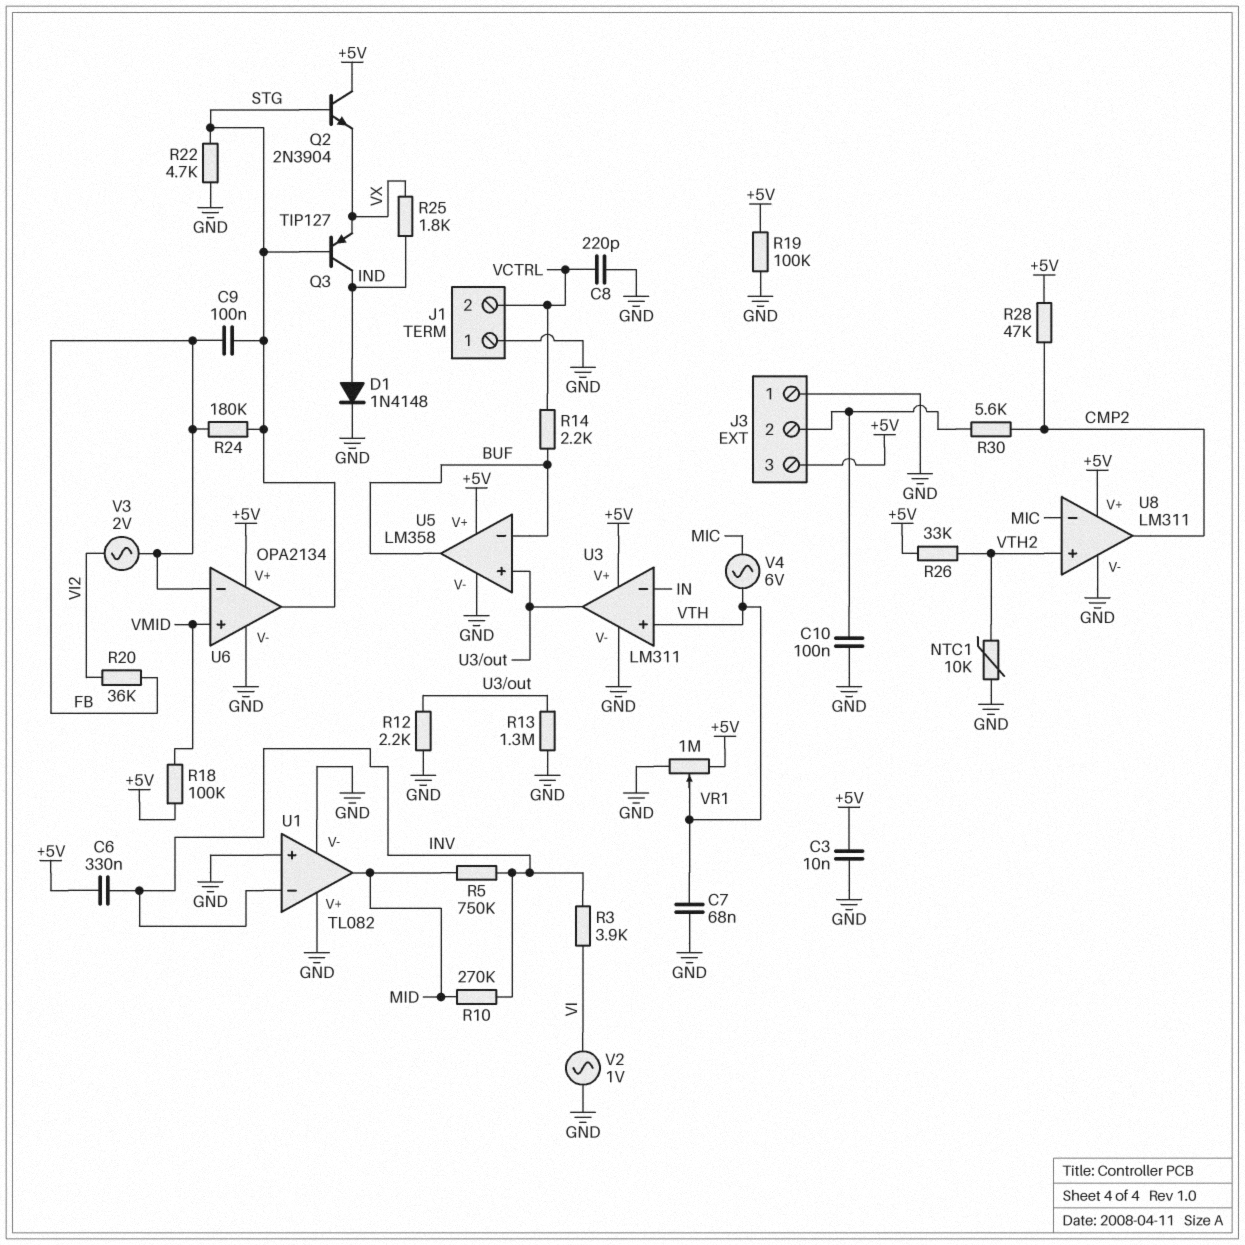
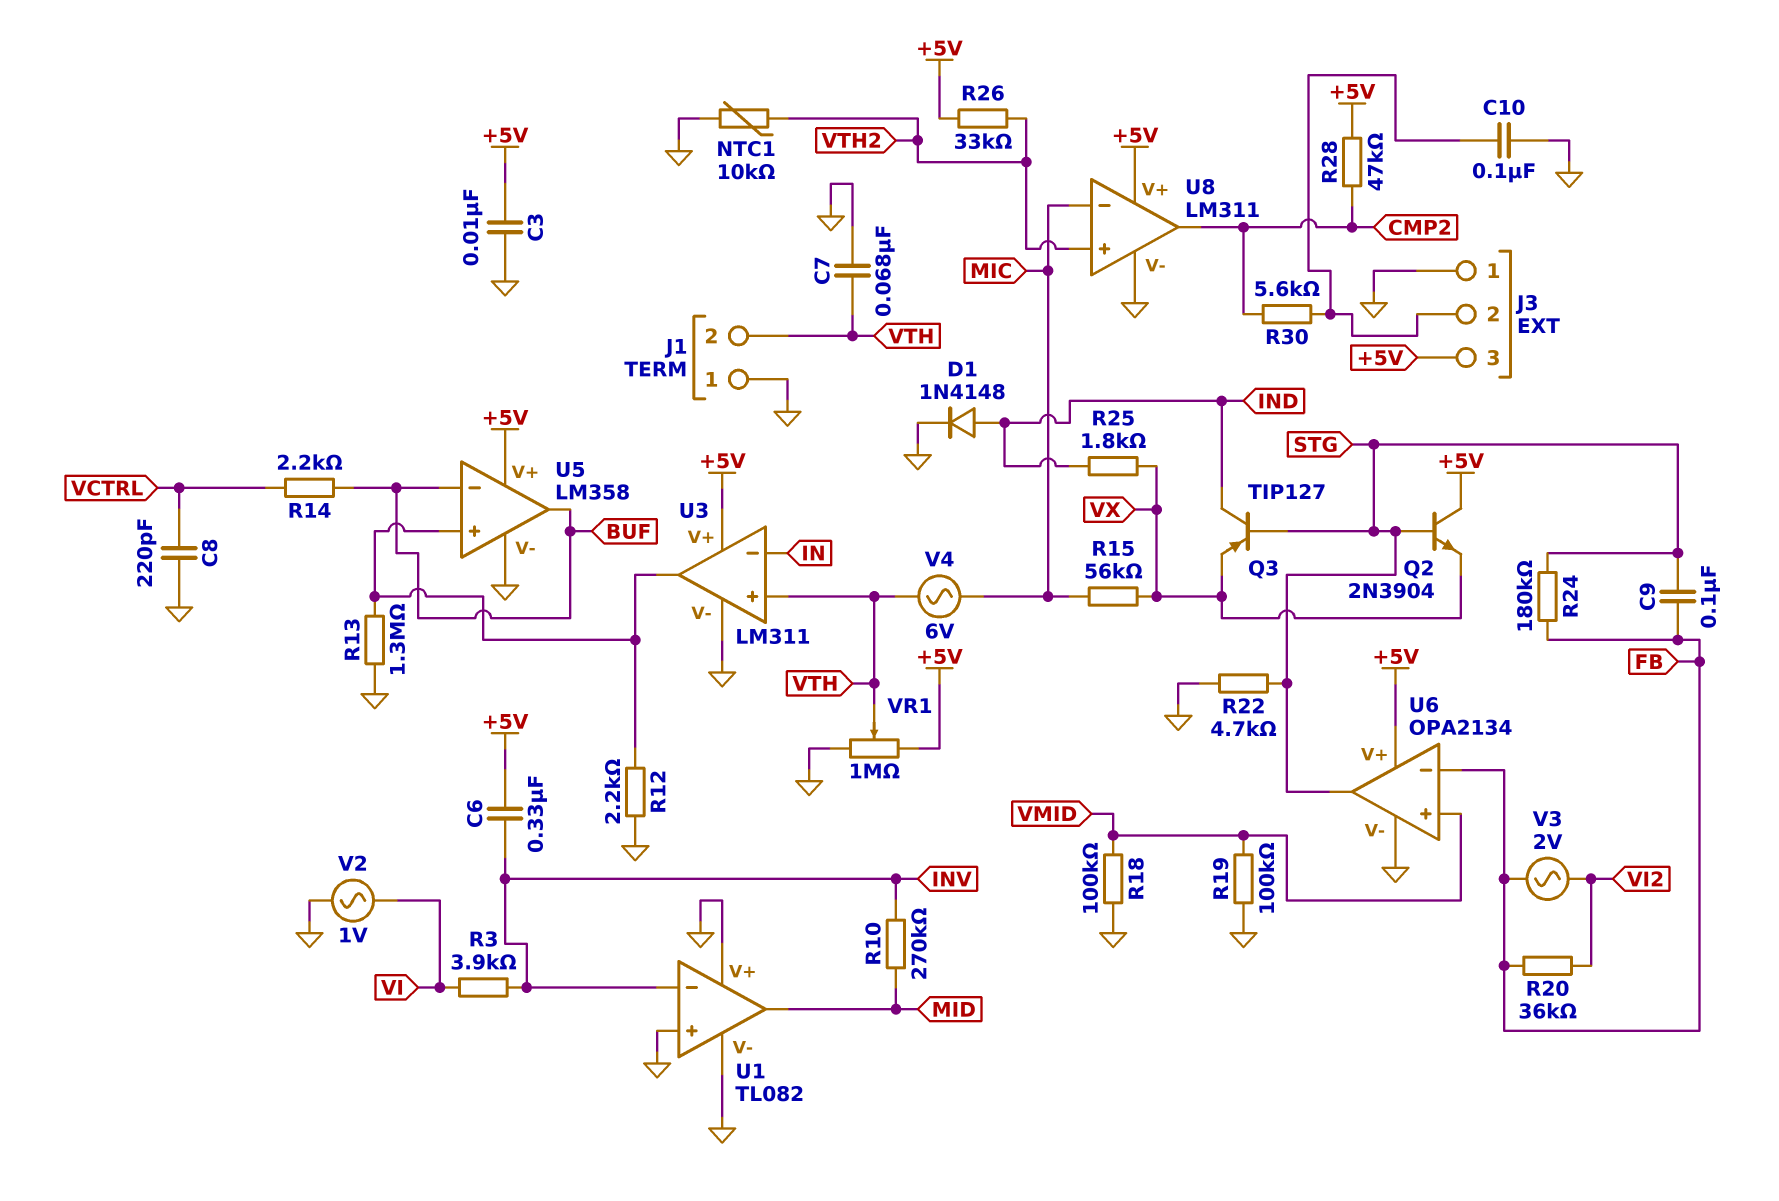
J1 pin 2: VCTRL -> VTH
R5: 750k (INV, MID) -> none
R15: none -> 56k (MIC, VX)
R18: 100k (+5V, VMID) -> 100k (GND, VMID)
R19: 100k (+5V, GND) -> 100k (GND, VMID)

